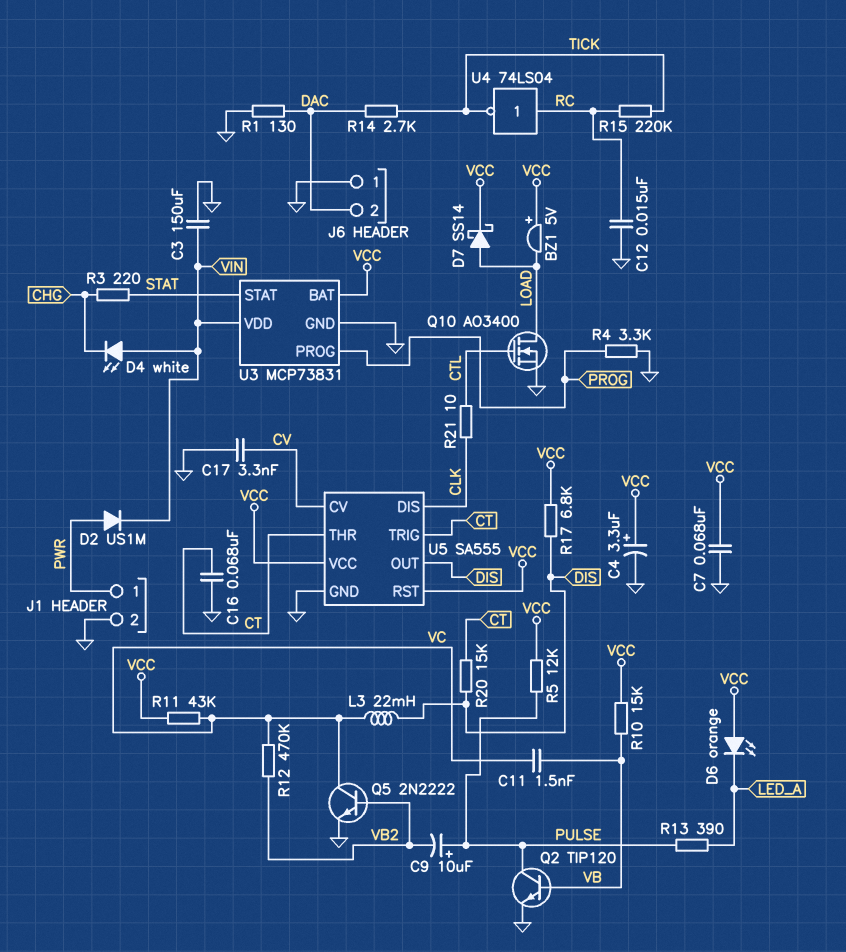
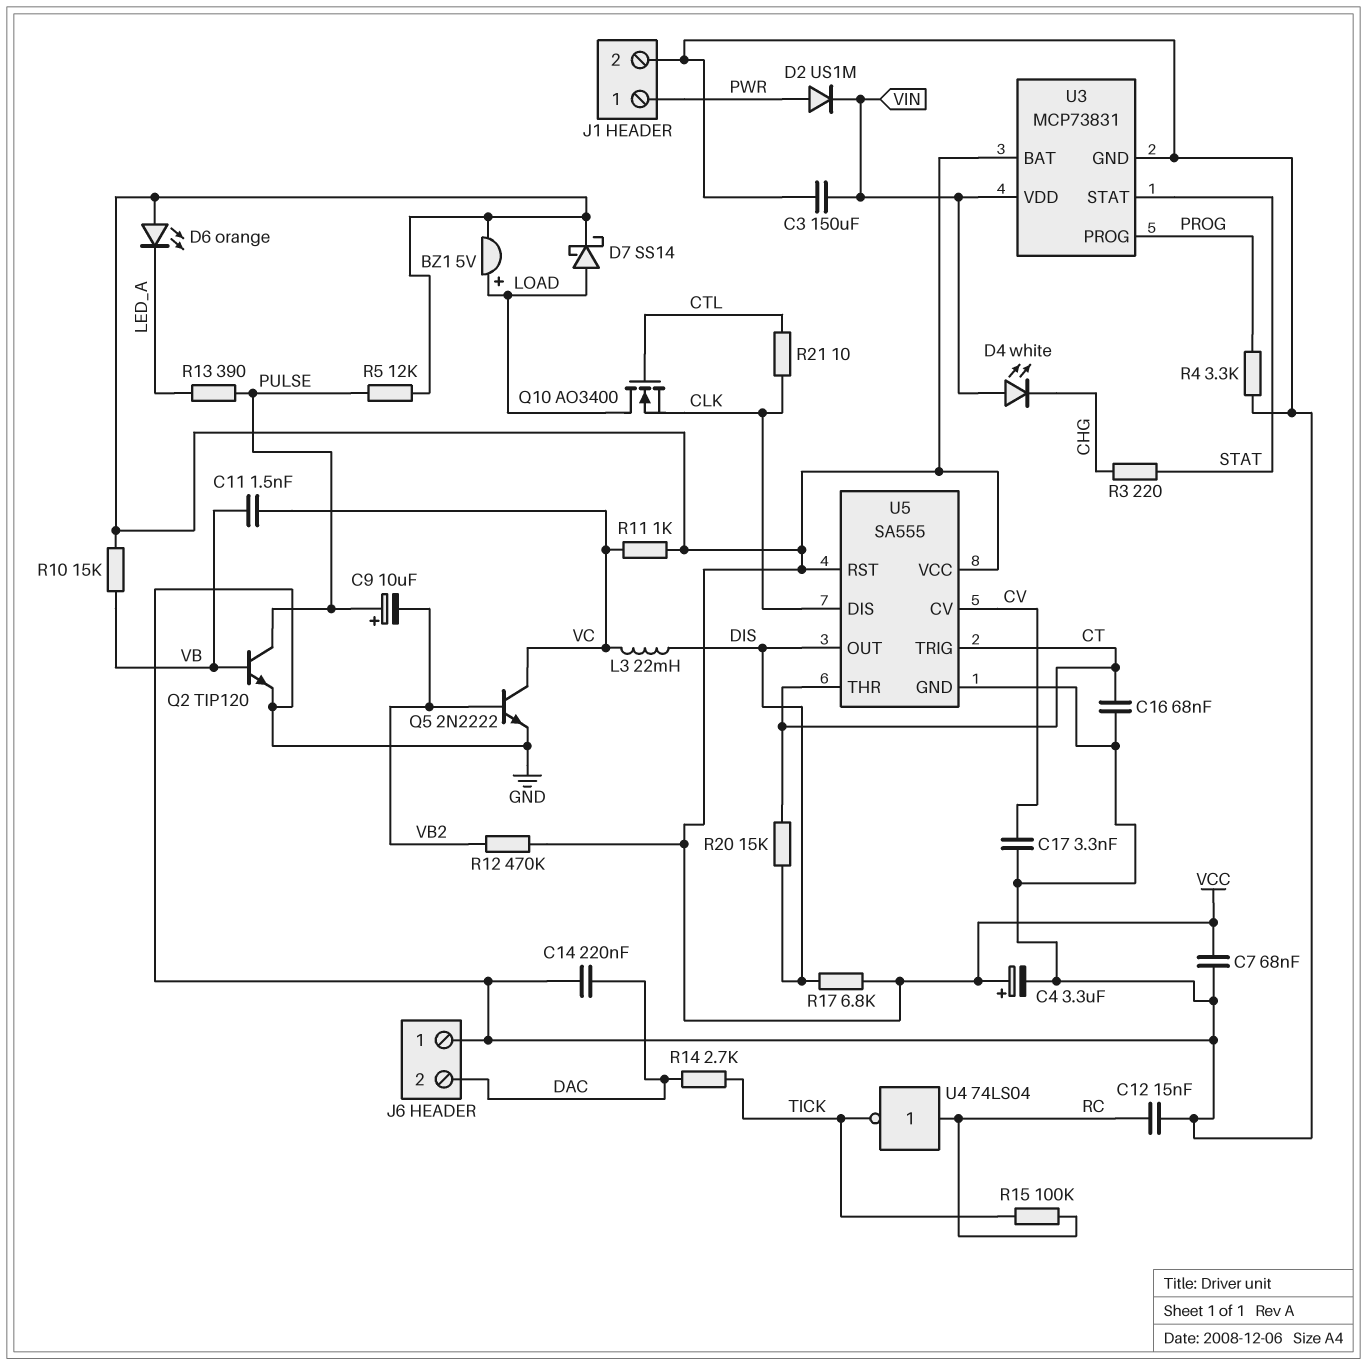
BZ1: buzzer 5V (plus VCC, minus LOAD) -> buzzer 5V (plus LOAD, minus VCC)
C14: none -> 220nF (DAC, GND)
Q10: NMOS AO3400 (G CTL, D LOAD, S GND) -> NMOS AO3400 (G CTL, D LOAD, S CLK)
R1: 130 (DAC, GND) -> none
R11: 43k (VC, VCC) -> 1k (VC, VCC)
R12: 470k (VB2, VC) -> 470k (VB2, VCC)
R15: 220k (RC, TICK) -> 100k (RC, TICK)

